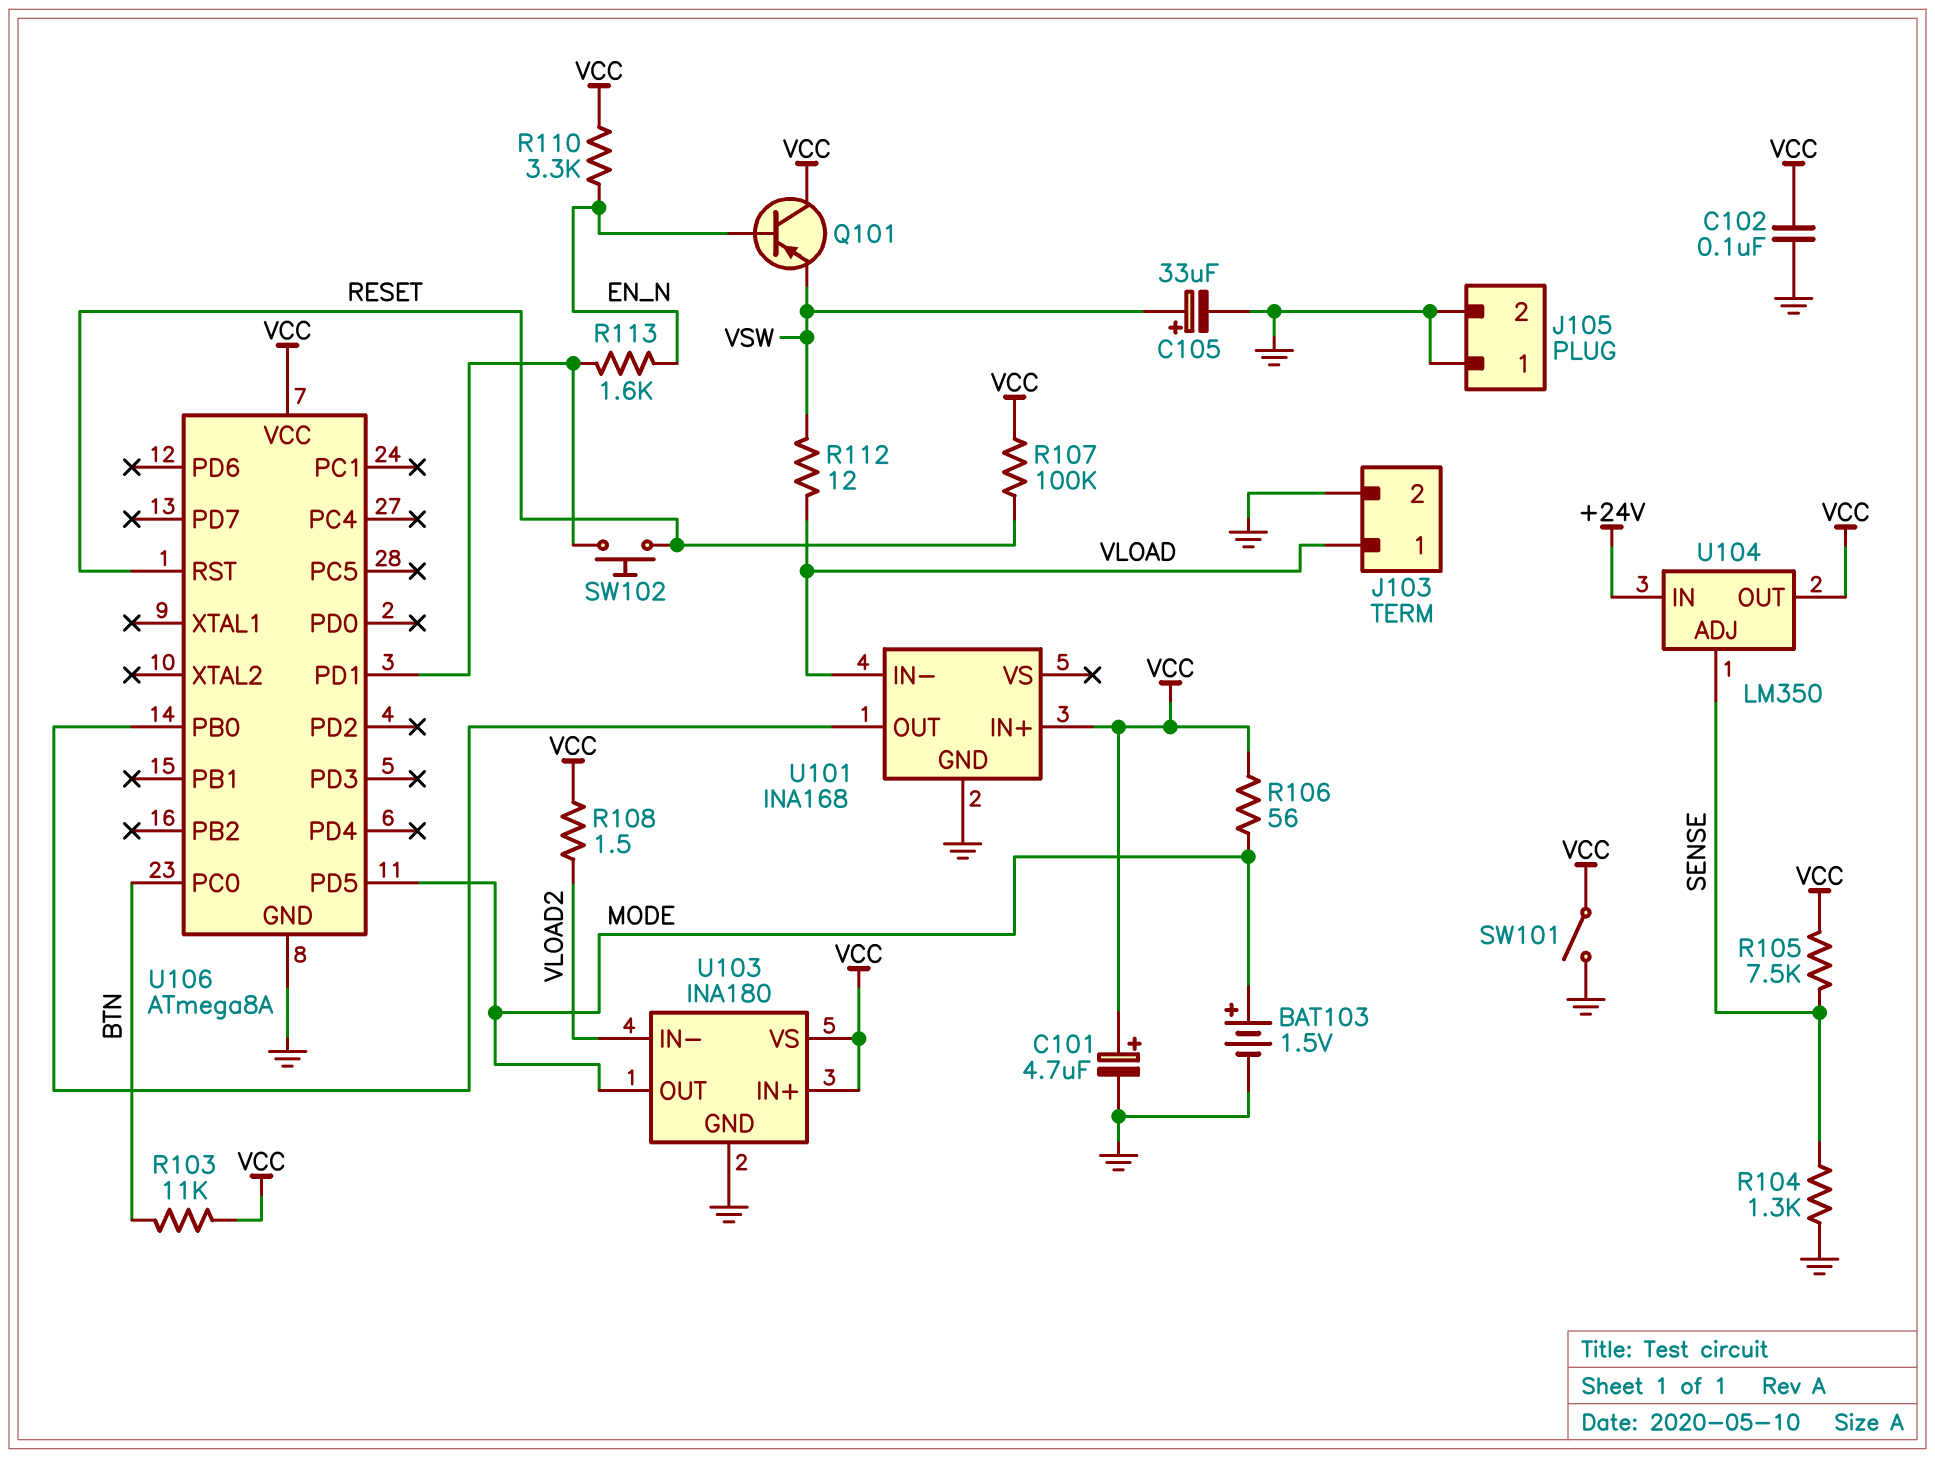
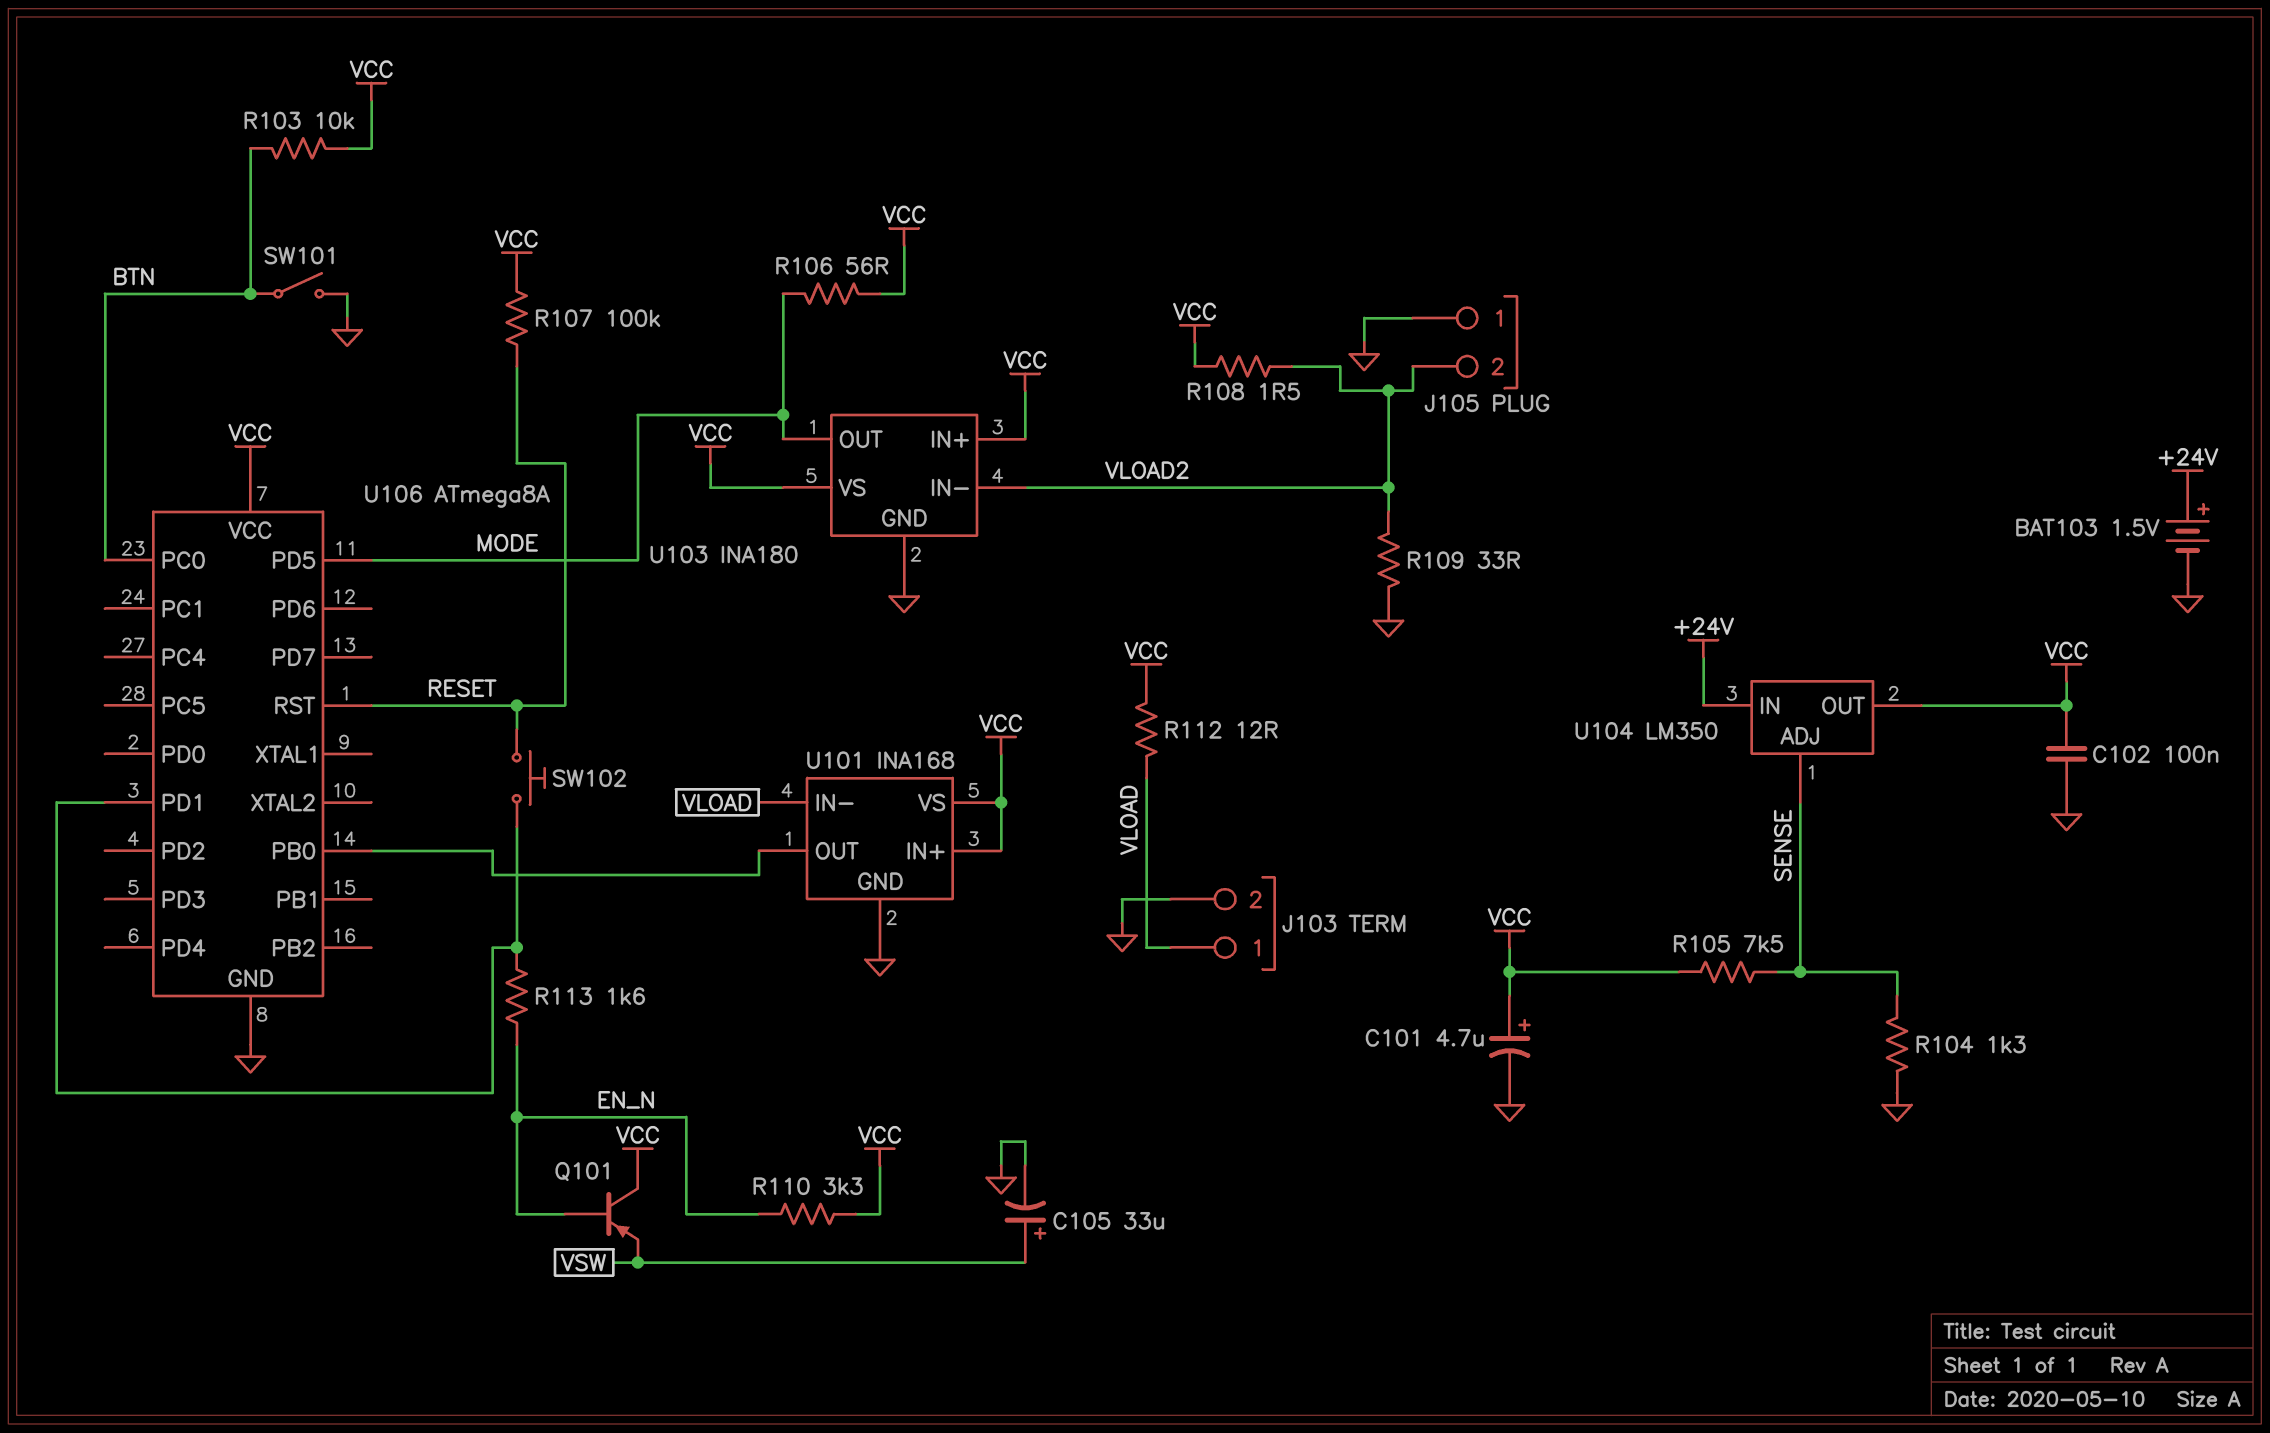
BAT103: 1.5V (plus MODE, minus GND) -> 1.5V (plus +24V, minus GND)
J105 pin 2: GND -> VLOAD2
R103: 11k (BTN, VCC) -> 10k (BTN, VCC)
R109: none -> 33 (GND, VLOAD2)
R112: 12 (VLOAD, VSW) -> 12 (VCC, VLOAD)
SW101: switch (GND, VCC) -> switch (BTN, GND)
U101 pin VS: none -> VCC

